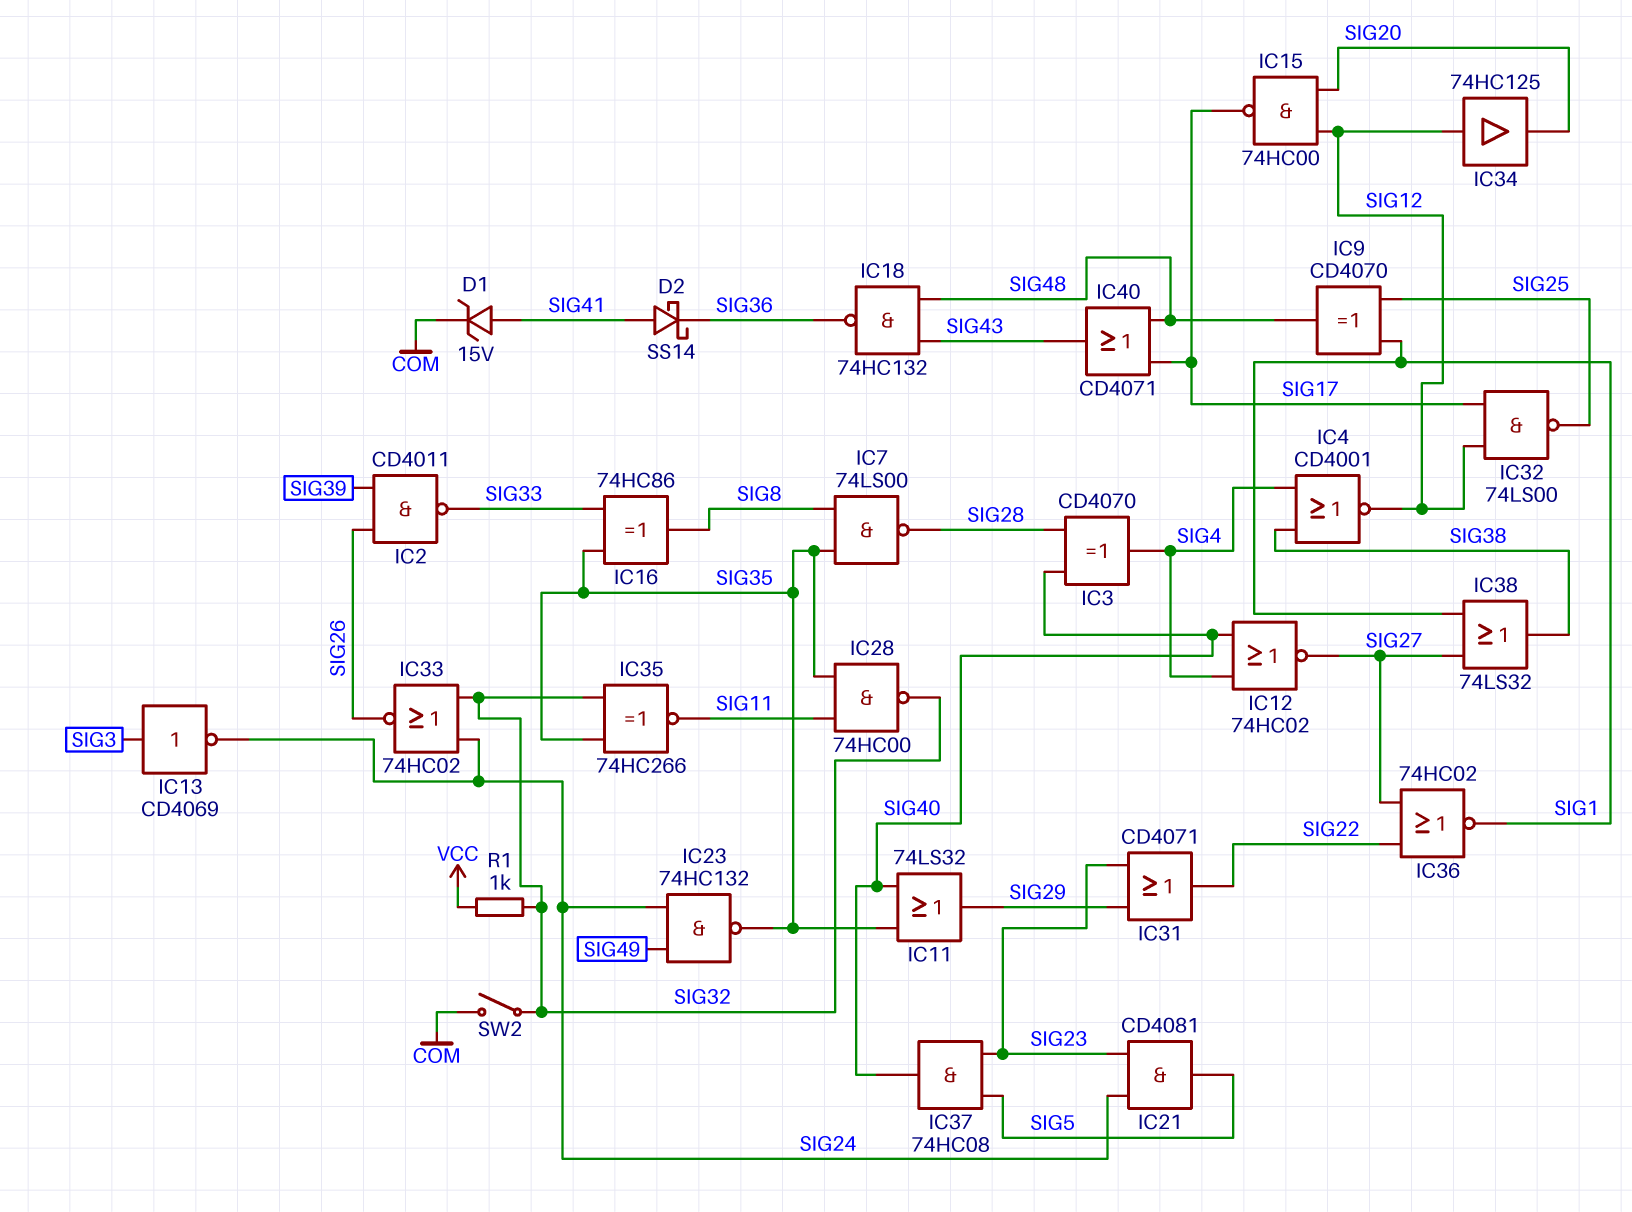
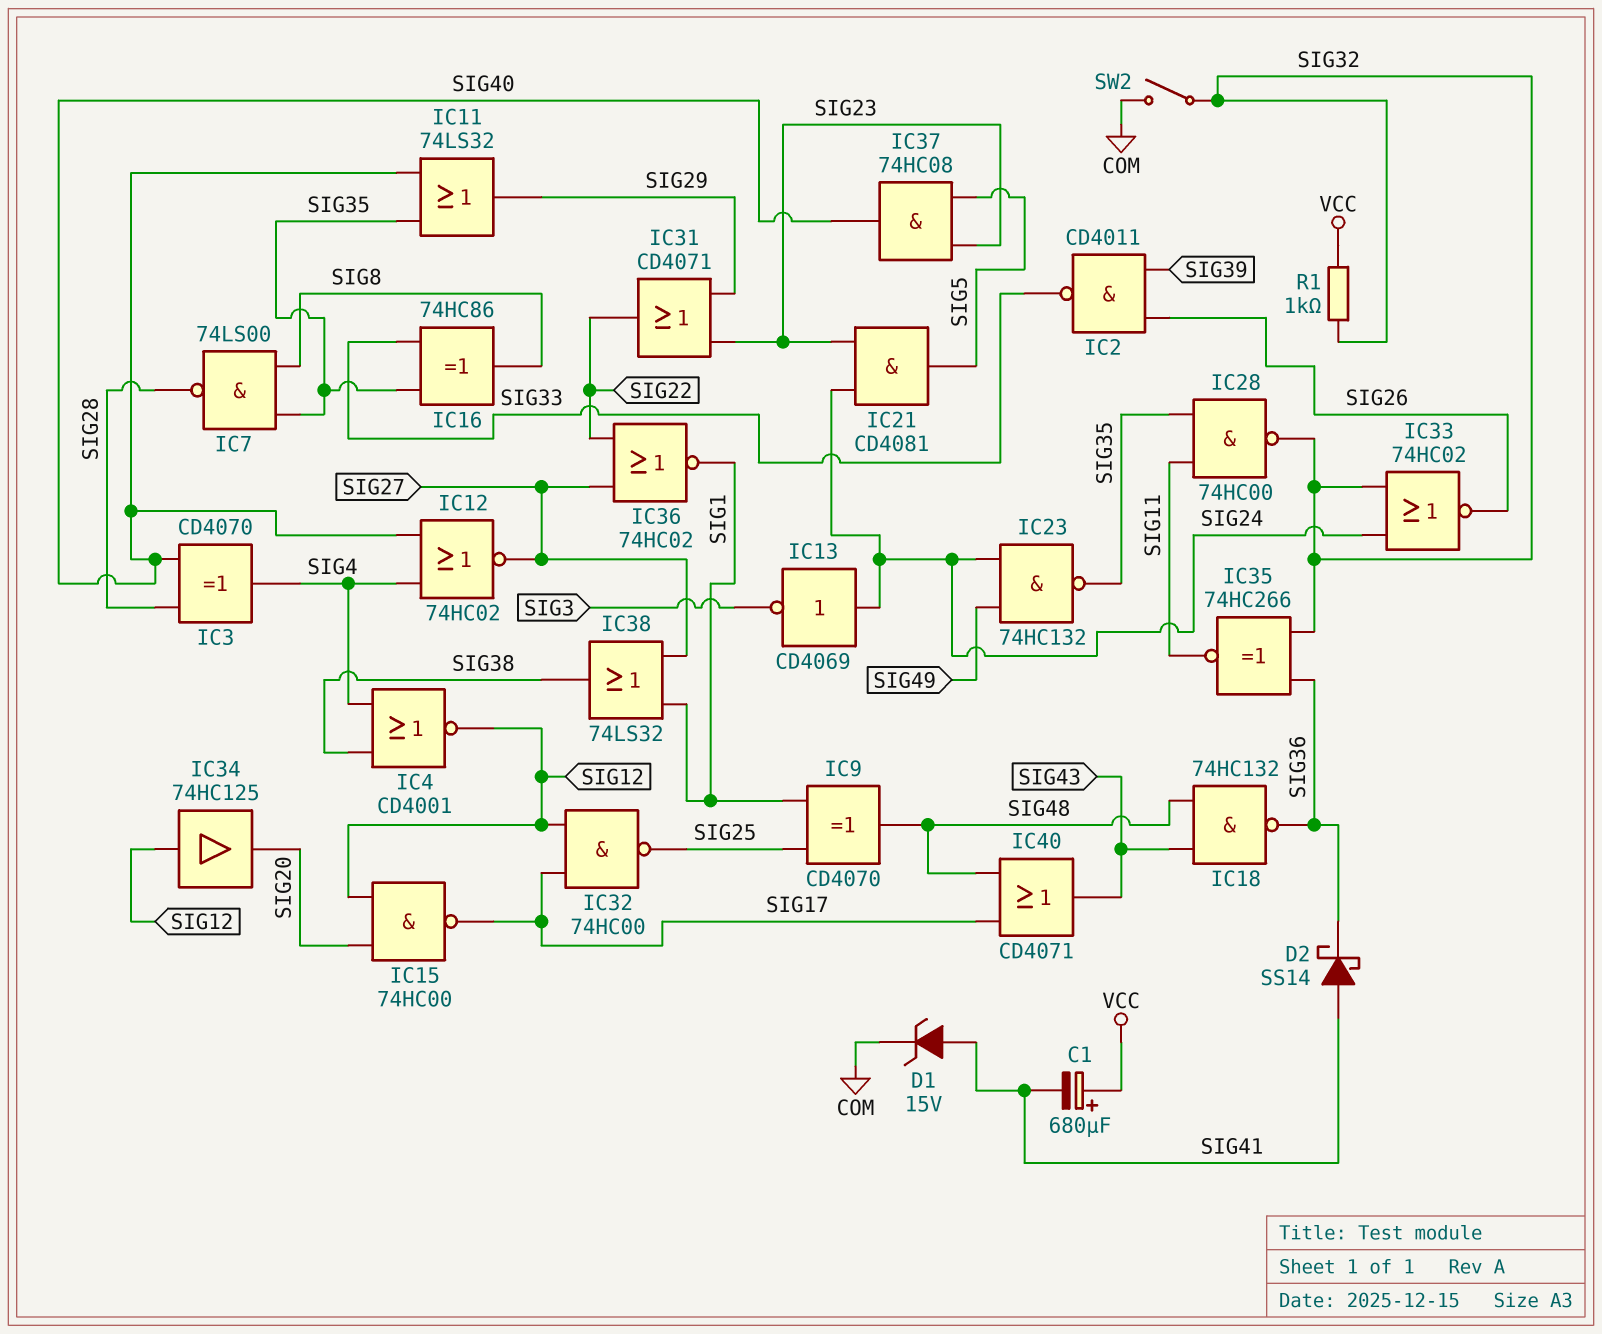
C1: none -> 680uF (plus VCC, minus SIG41)
IC13: NOT CD4069 (in SIG3, out SIG24) -> NOT CD4069 (in SIG24, out SIG3)
IC32: NAND 74LS00 (in SIG12, in SIG17, out SIG25) -> NAND 74HC00 (in SIG12, in SIG17, out SIG25)
IC35: XNOR 74HC266 (in SIG32, in SIG35, out SIG11) -> XNOR 74HC266 (in SIG32, in SIG36, out SIG11)

